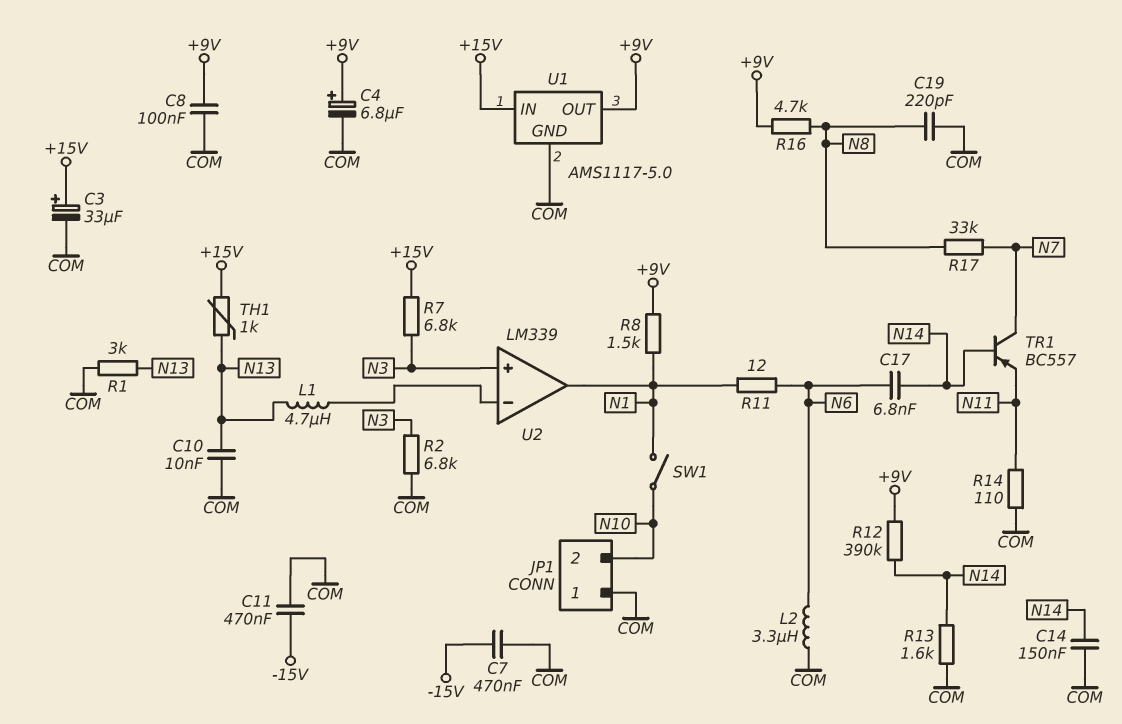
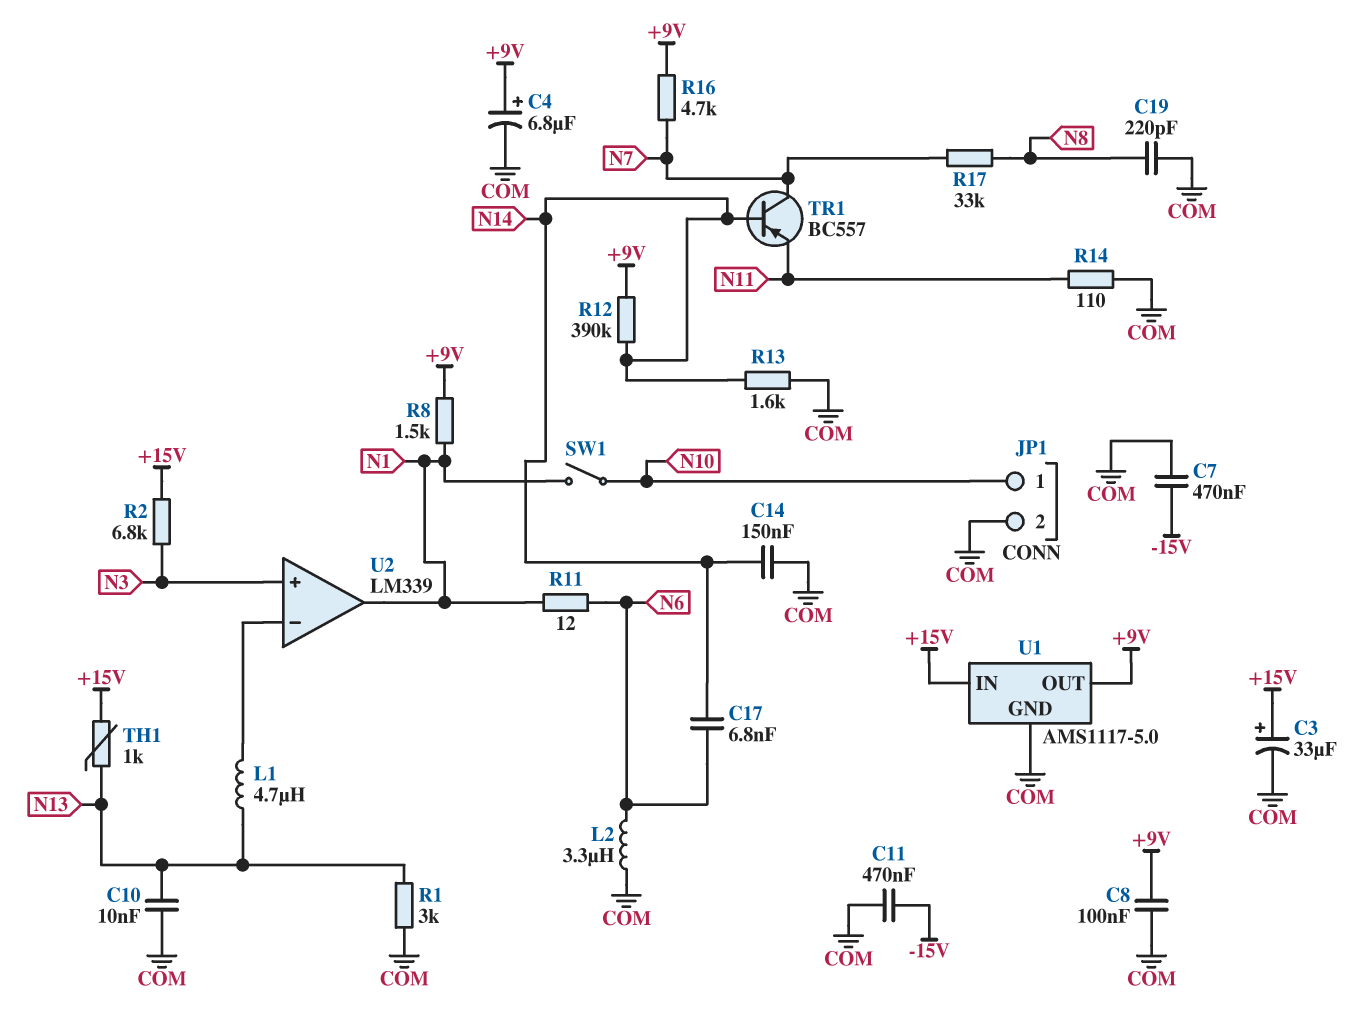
JP1 pin 1: COM -> N10
JP1 pin 2: N10 -> COM
R2: 6.8k (COM, N3) -> 6.8k (+15V, N3)
R7: 6.8k (+15V, N3) -> none
R16: 4.7k (+9V, N8) -> 4.7k (+9V, N7)

